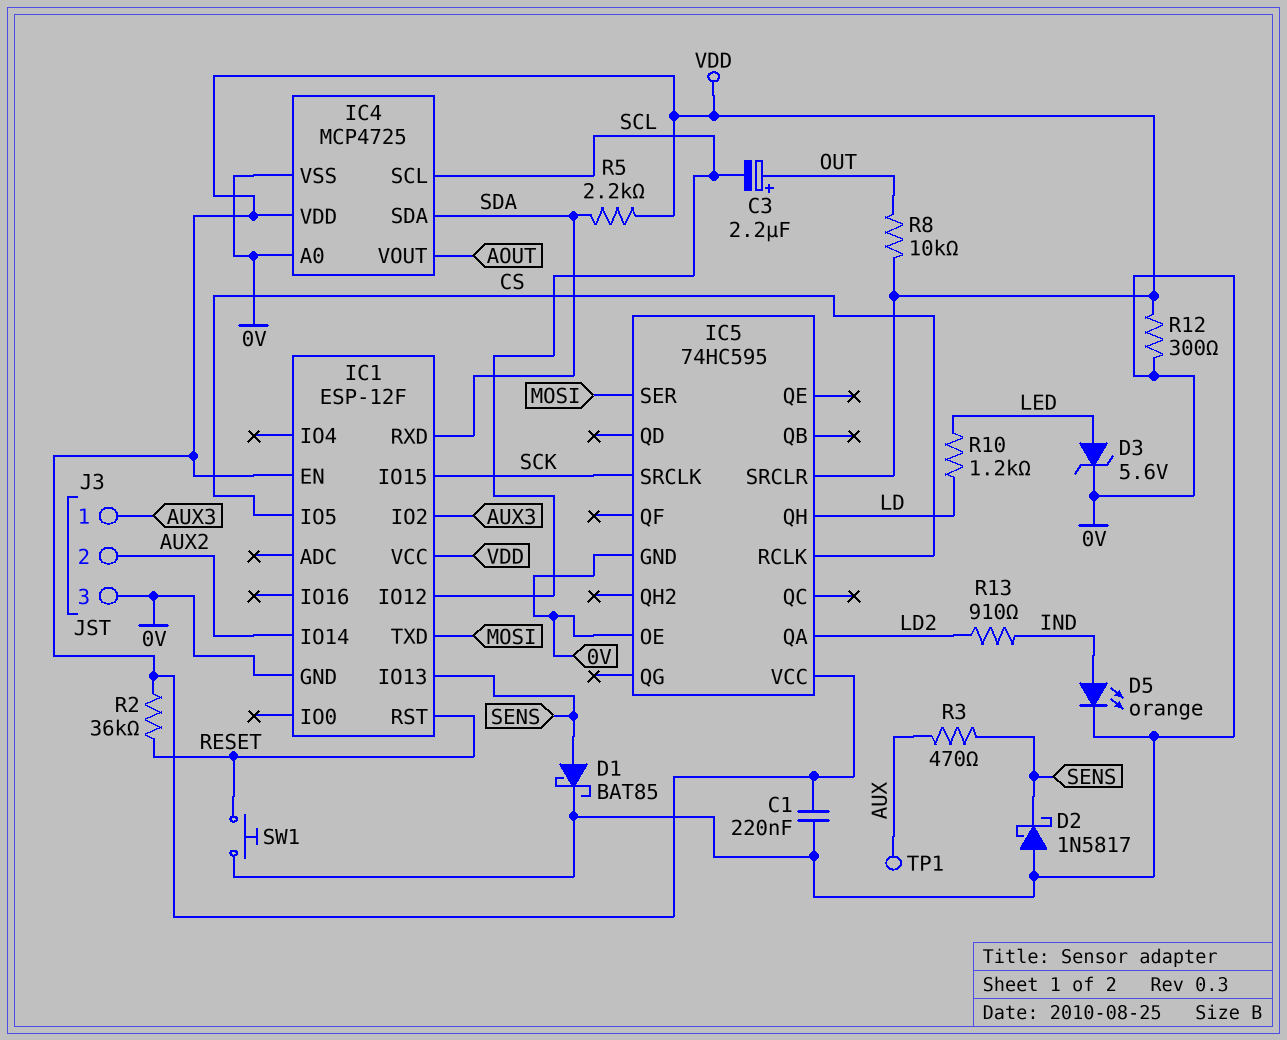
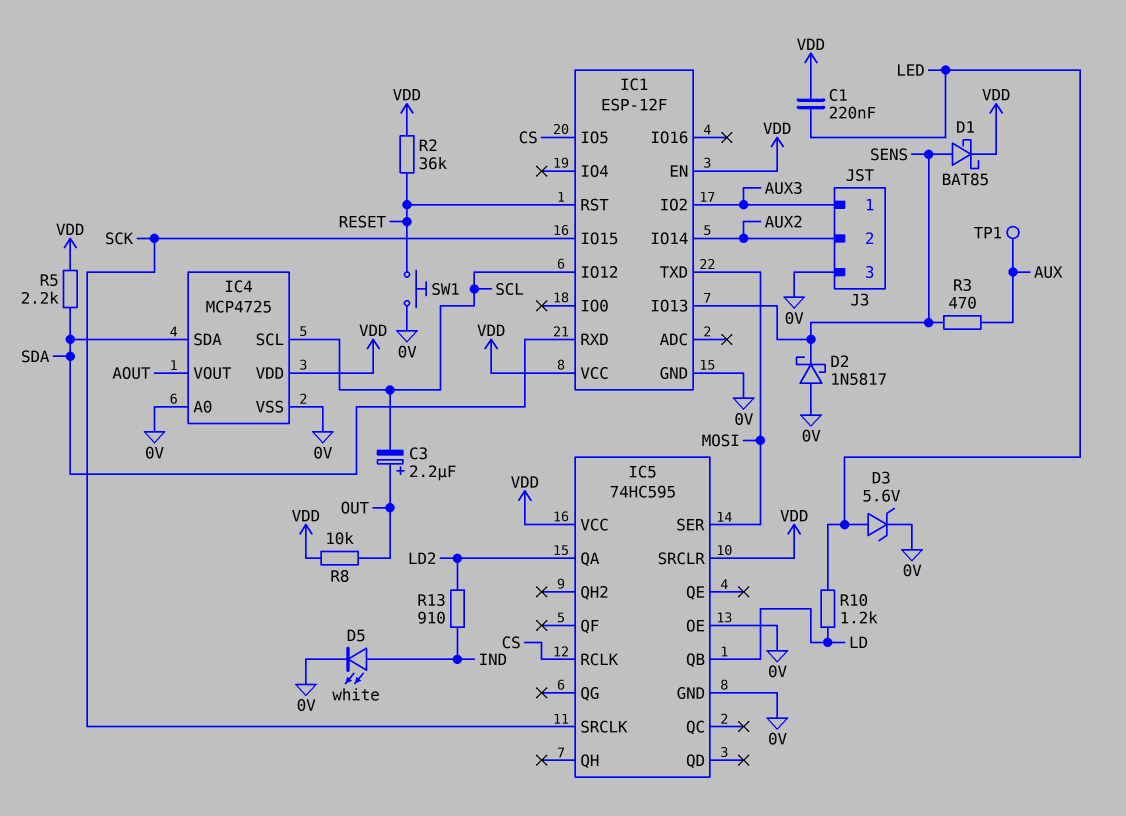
C1: 220nF (0V, VDD) -> 220nF (LED, VDD)
D1: schottky BAT85 (A SENS, K 0V) -> schottky BAT85 (A SENS, K VDD)
D5: LED orange (A IND, K 0V) -> LED white (A IND, K 0V)
IC5 pin QB: none -> LD
IC5 pin QH: LD -> none
R12: 300 (0V, VDD) -> none

